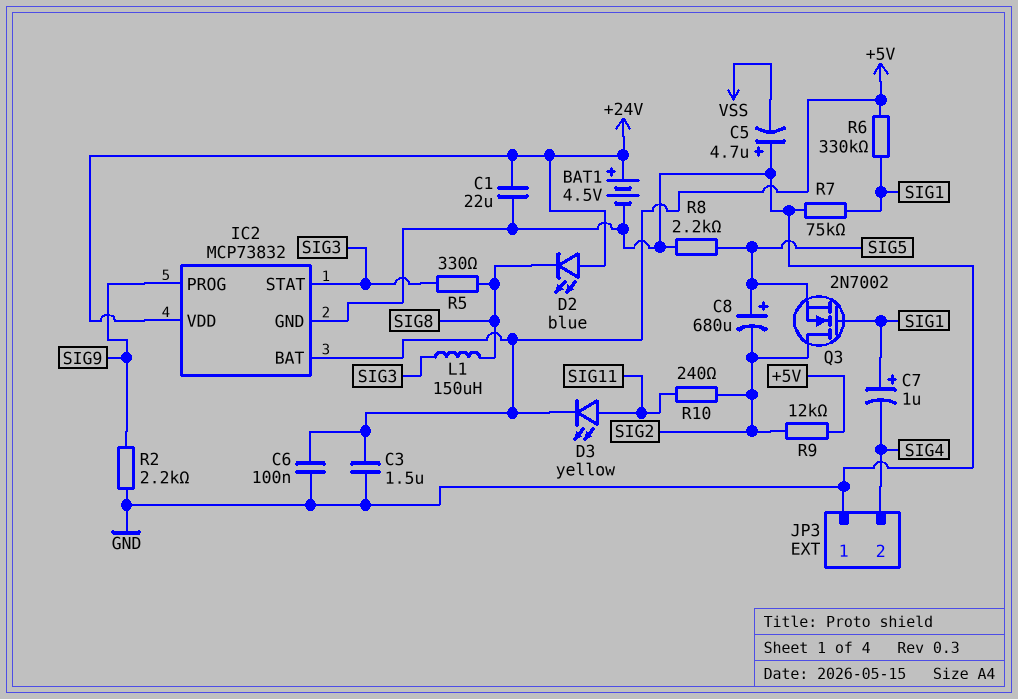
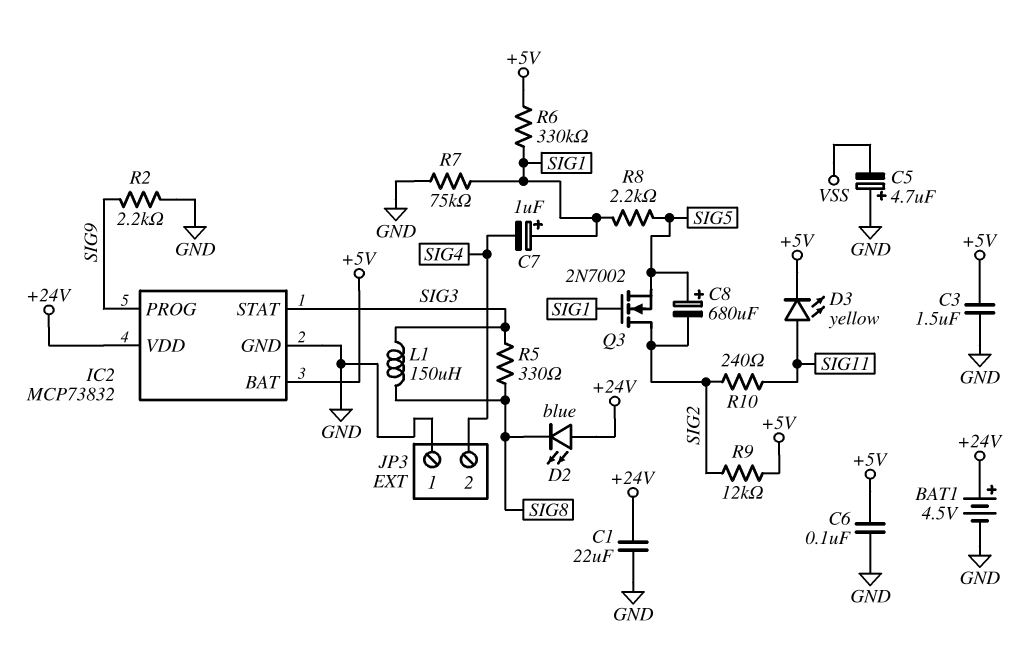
R8: 2.2k (GND, SIG5) -> 2.2k (SIG1, SIG5)

